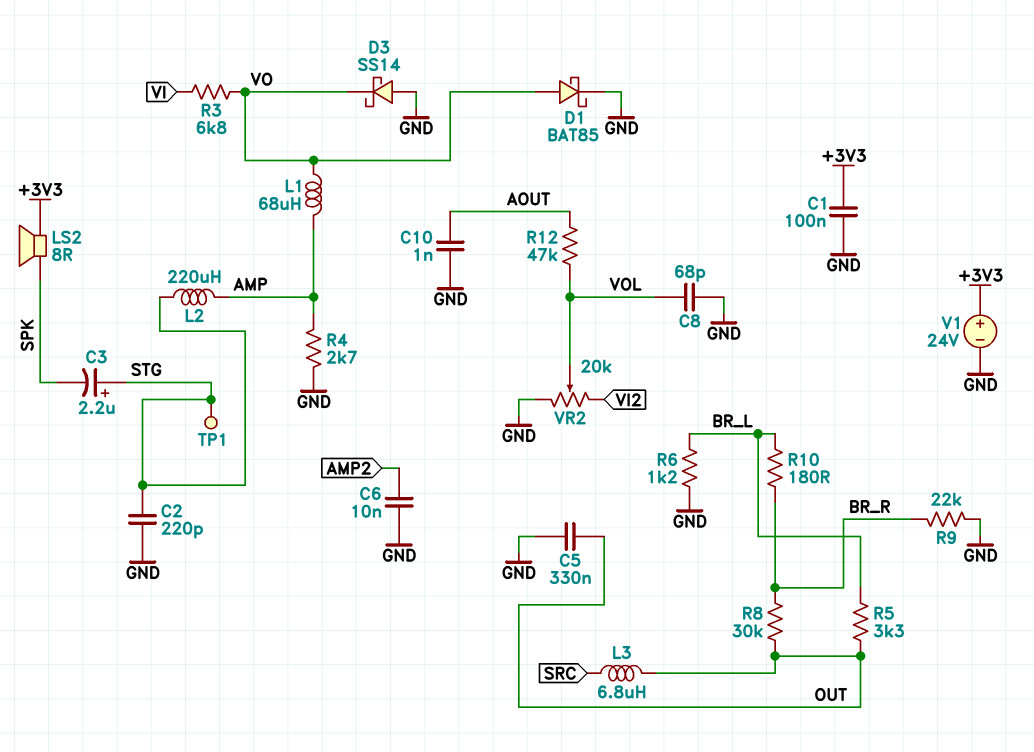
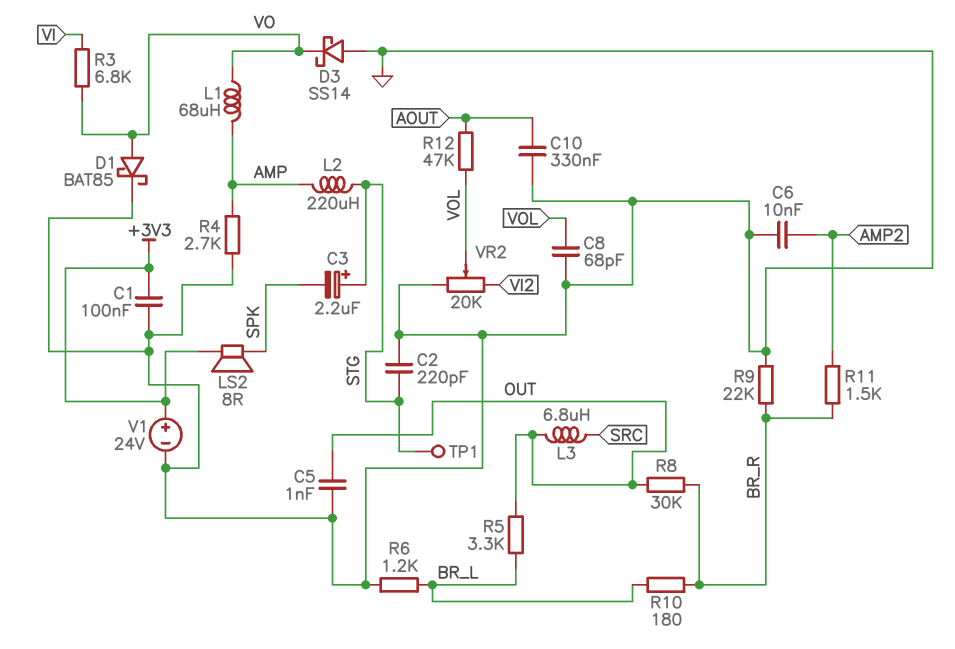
C5: 330nF (GND, OUT) -> 1nF (GND, OUT)
C10: 1nF (AOUT, GND) -> 330nF (AOUT, GND)
R11: none -> 1.5k (AMP2, BR_R)

